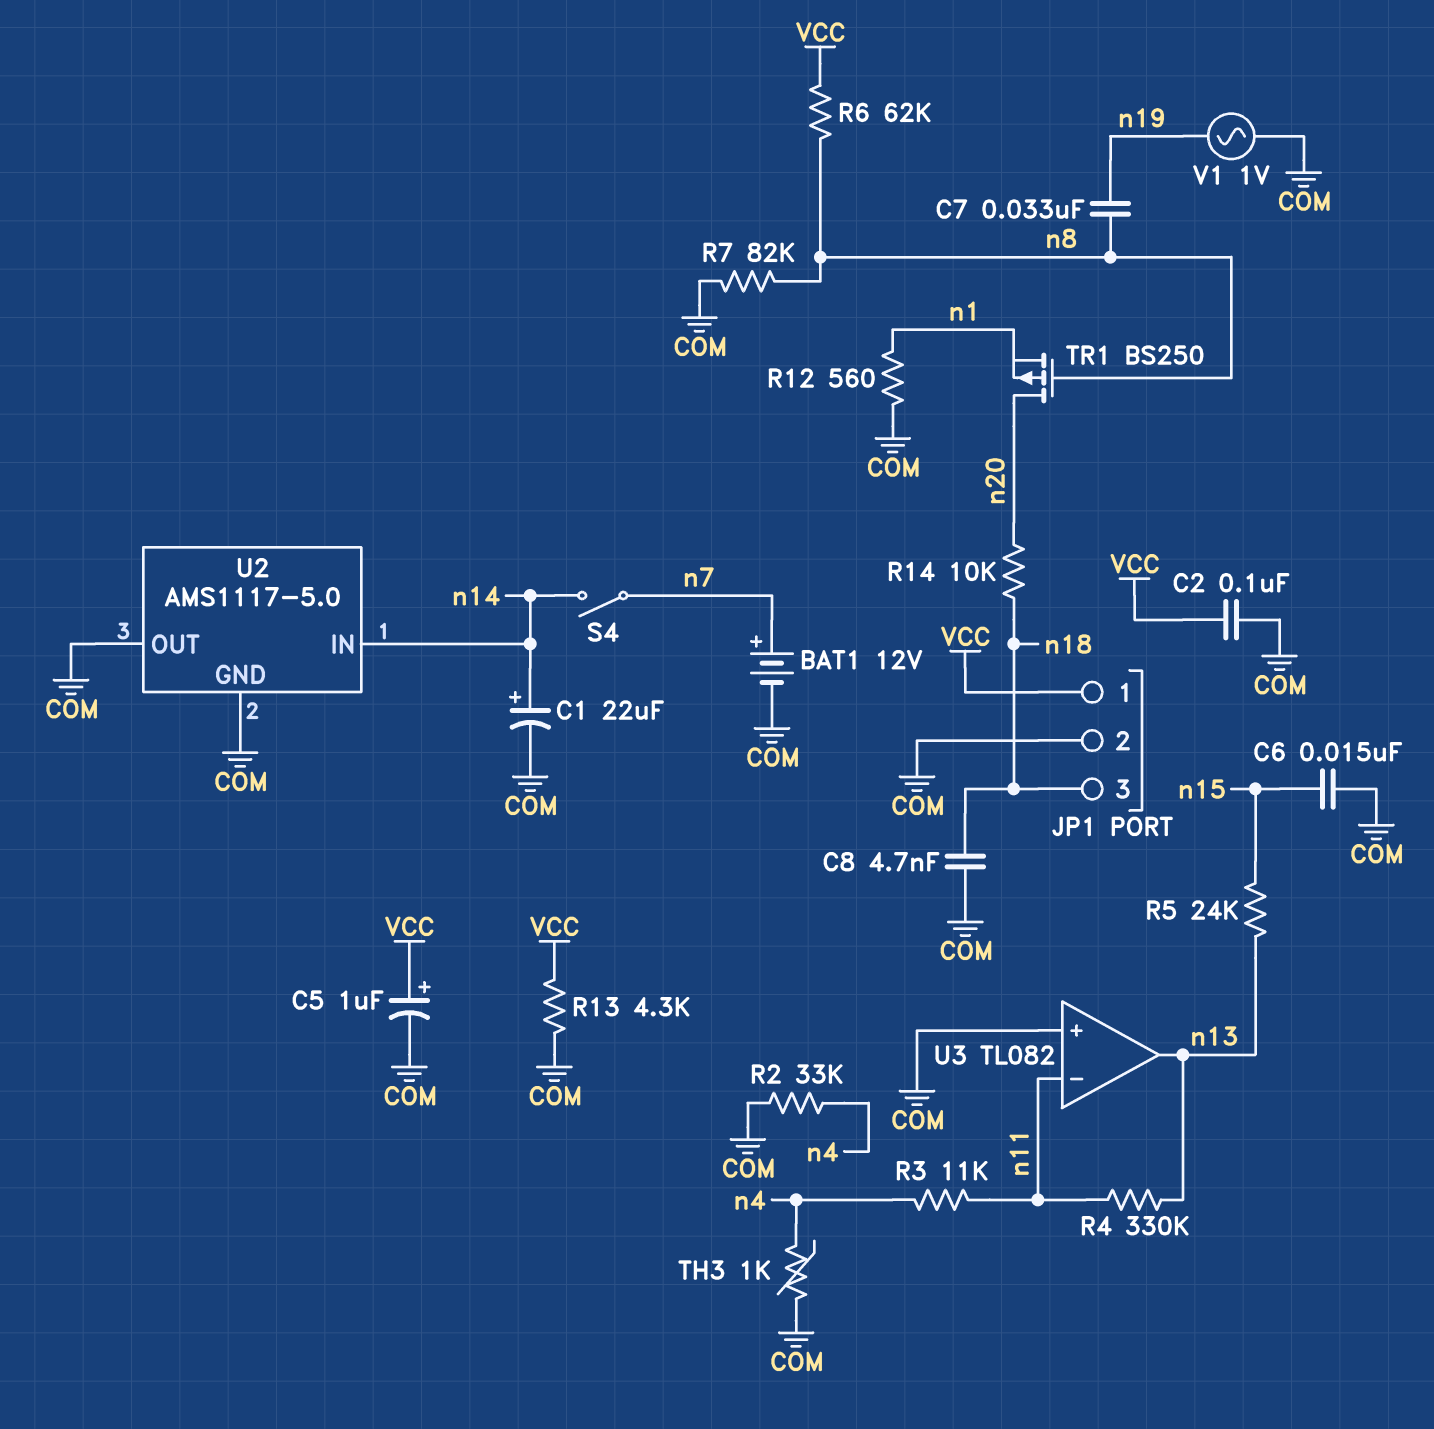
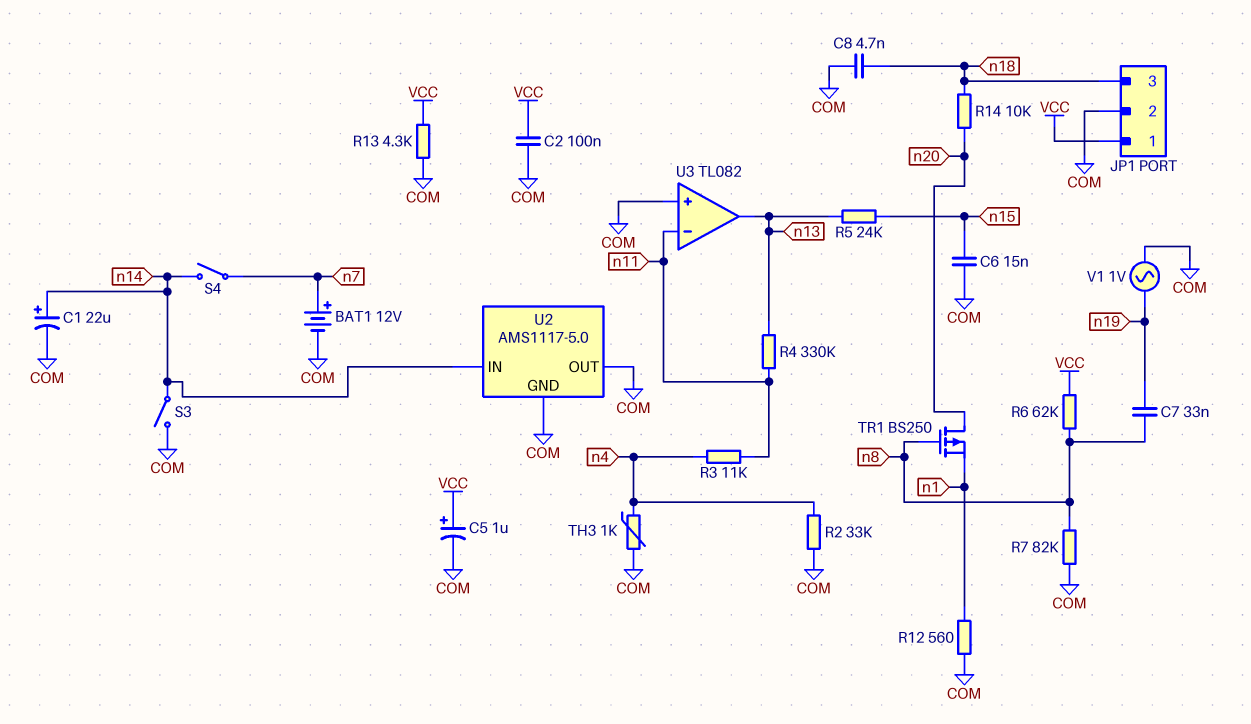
S3: none -> switch (COM, n14)

